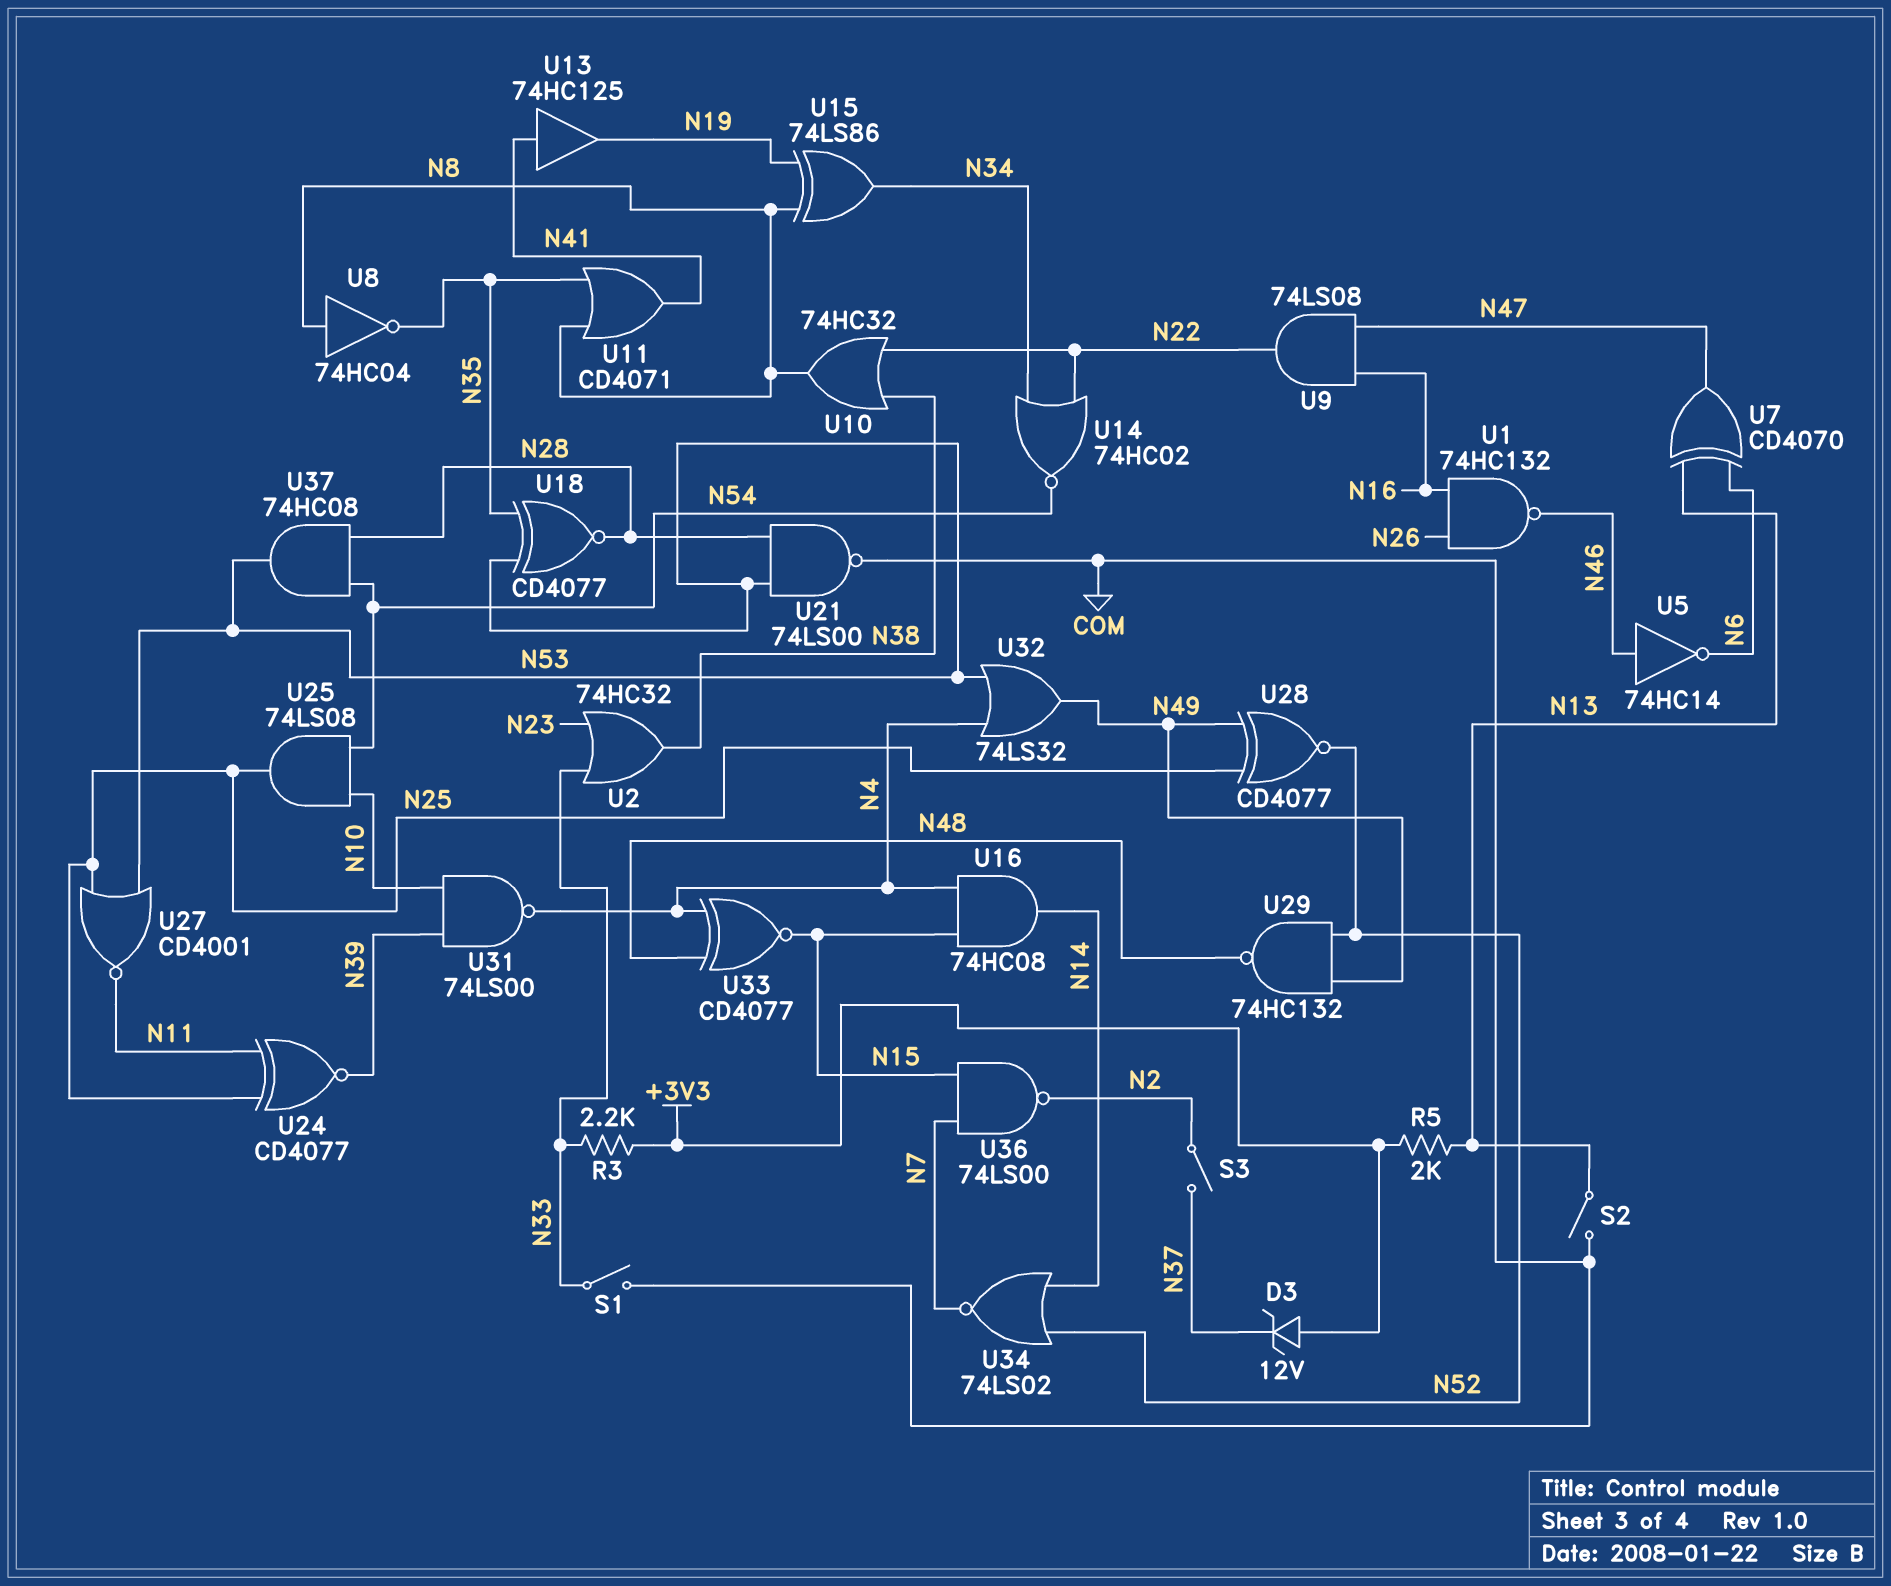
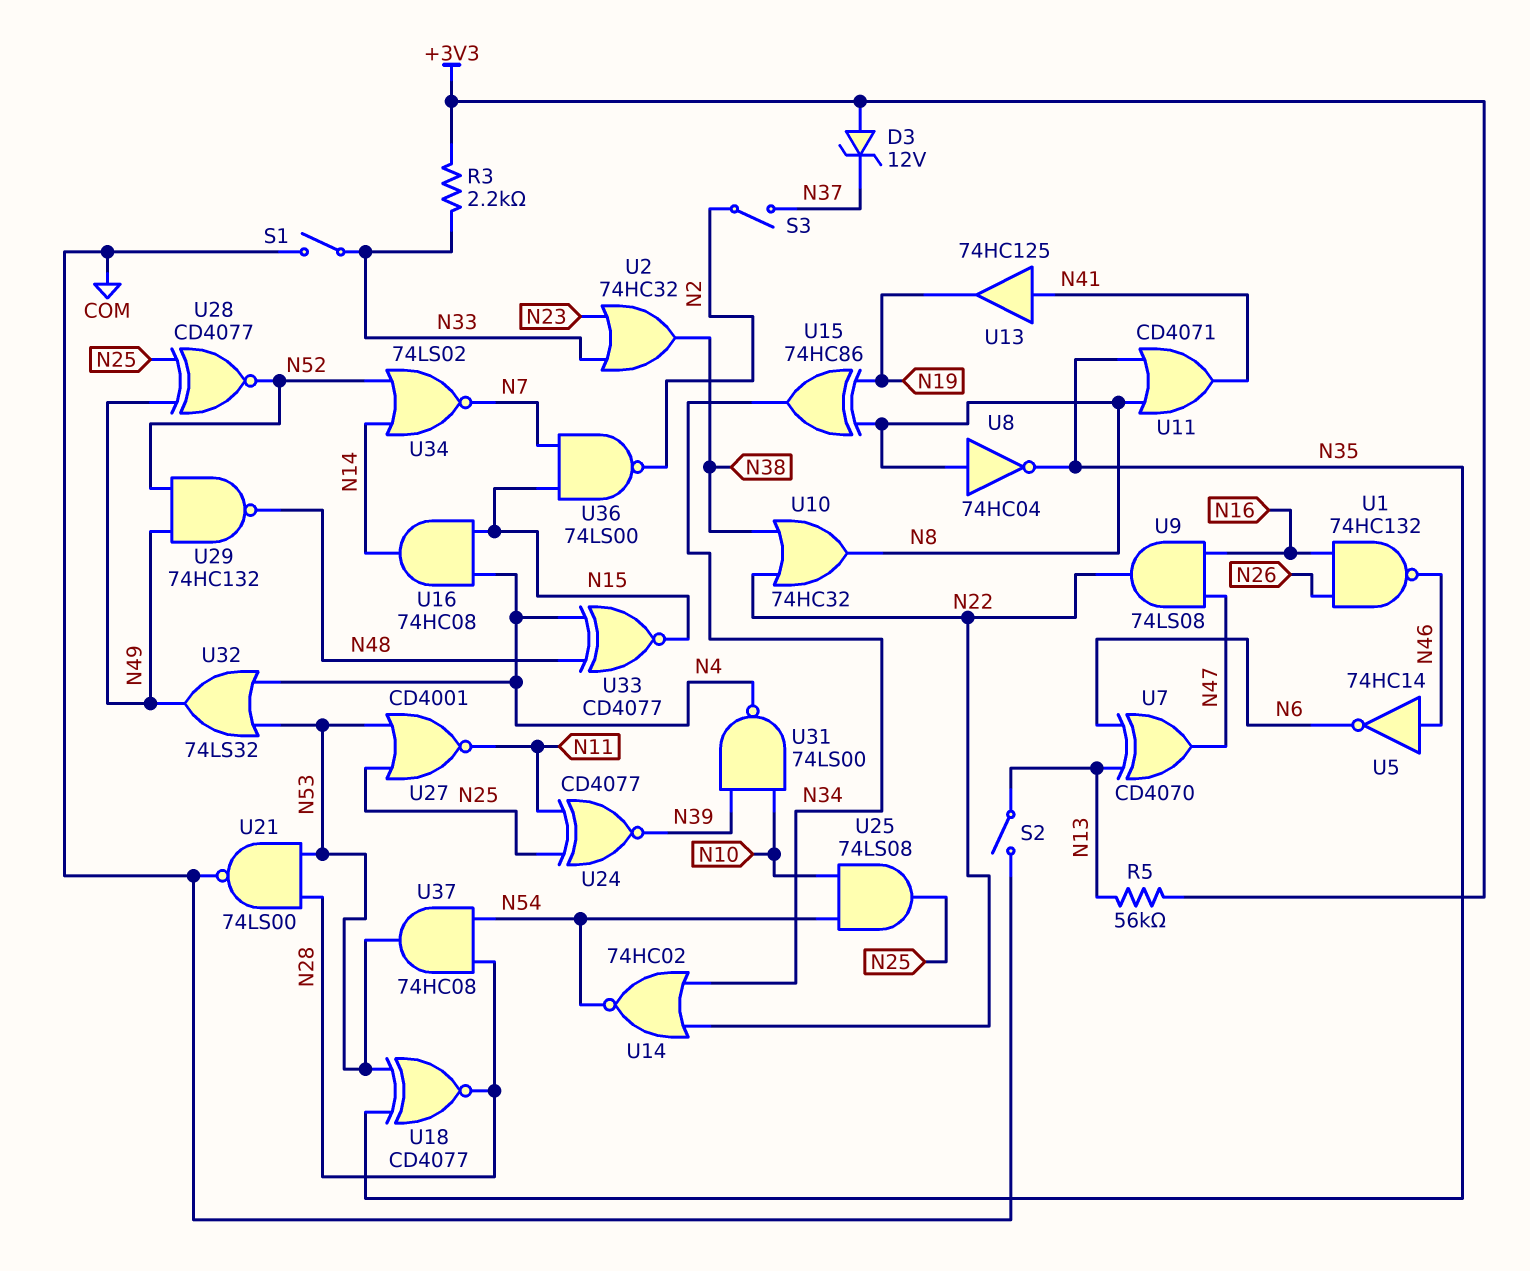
R5: 2k (+3V3, N13) -> 56k (+3V3, N13)
U15: XOR 74LS86 (in N8, in N19, out N34) -> XOR 74HC86 (in N8, in N19, out N34)

